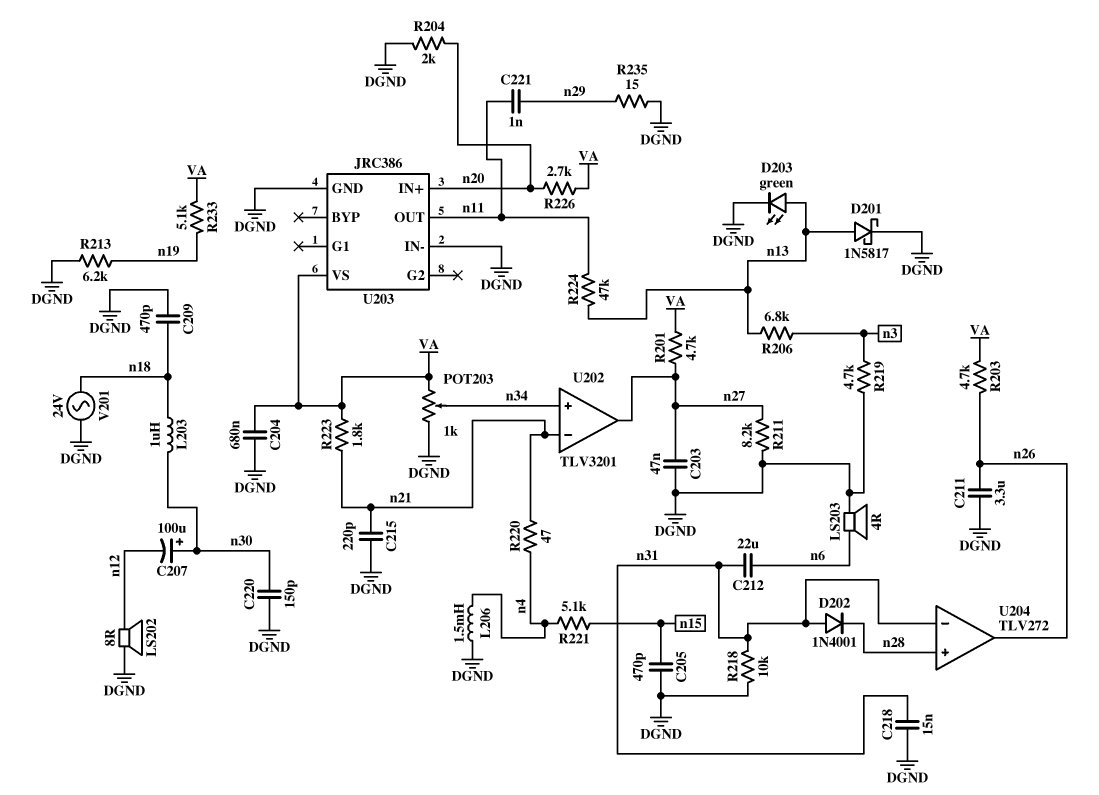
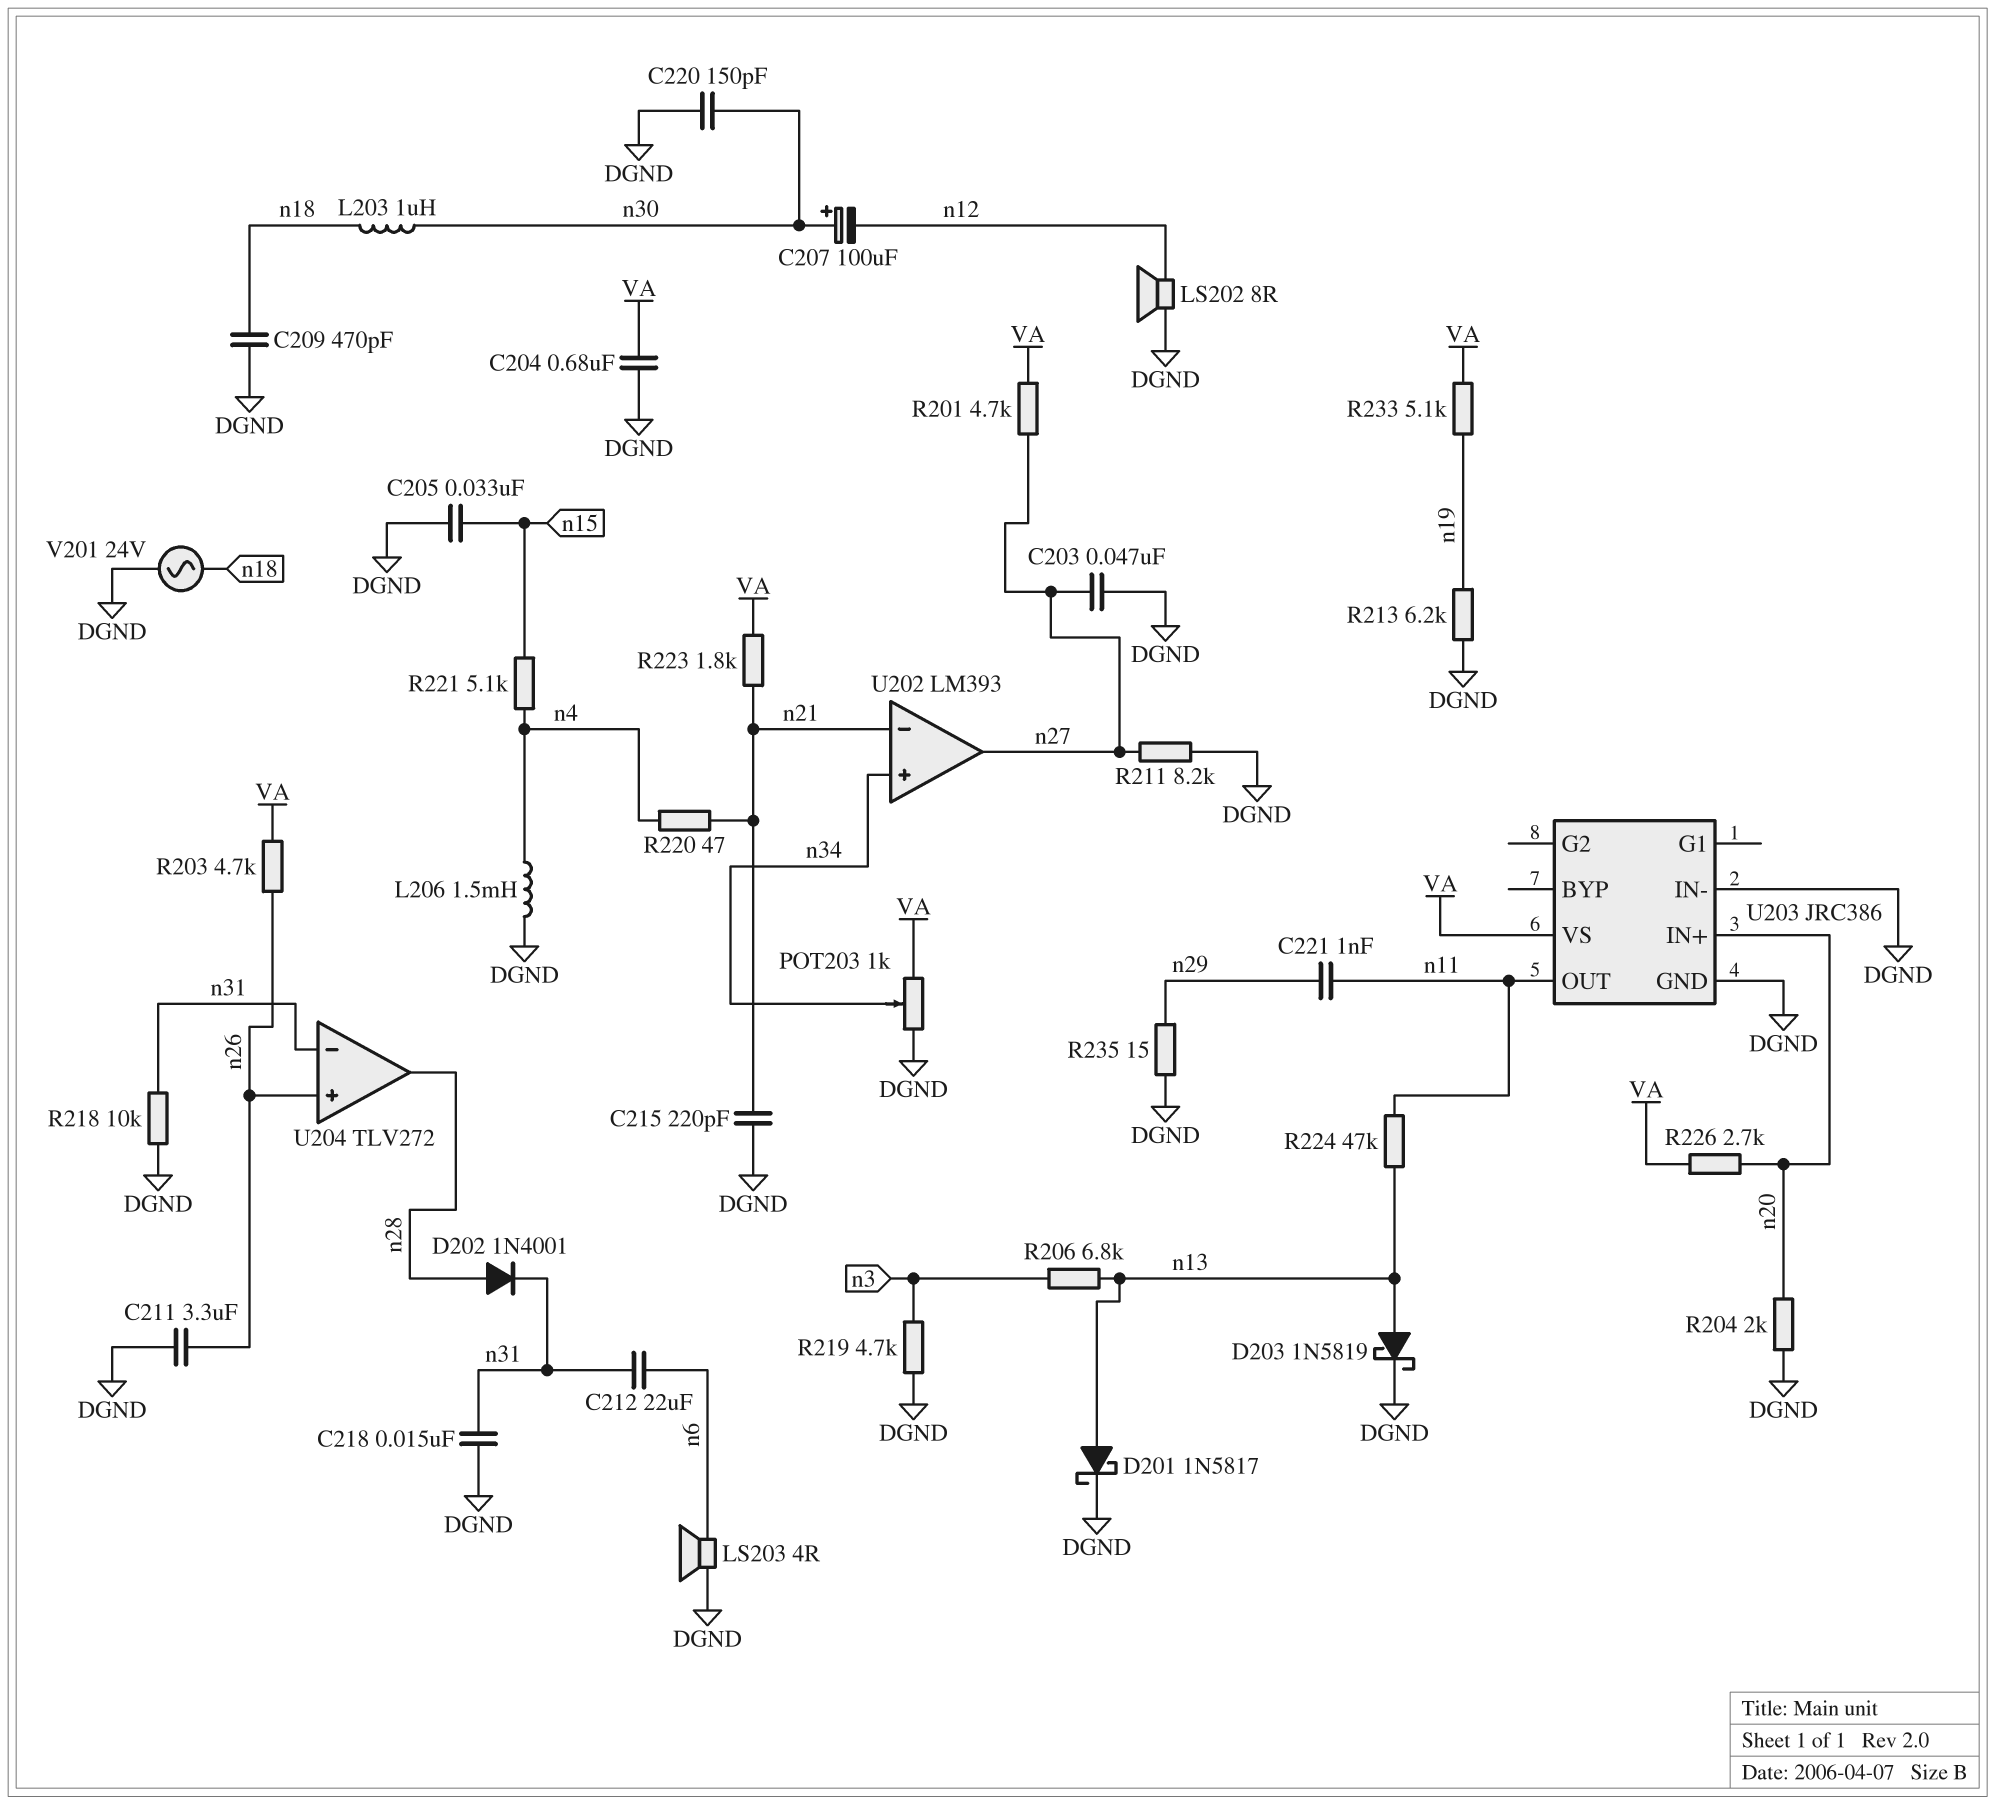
C205: 470pF (DGND, n15) -> 33nF (DGND, n15)
D202: diode 1N4001 (A n31, K n28) -> diode 1N4001 (A n28, K n31)
D203: LED green (A n13, K DGND) -> schottky 1N5819 (A n13, K DGND)
U202: TLV3201 -> LM393
U204 pin in+: n28 -> n26
U204 pin out: n26 -> n28

